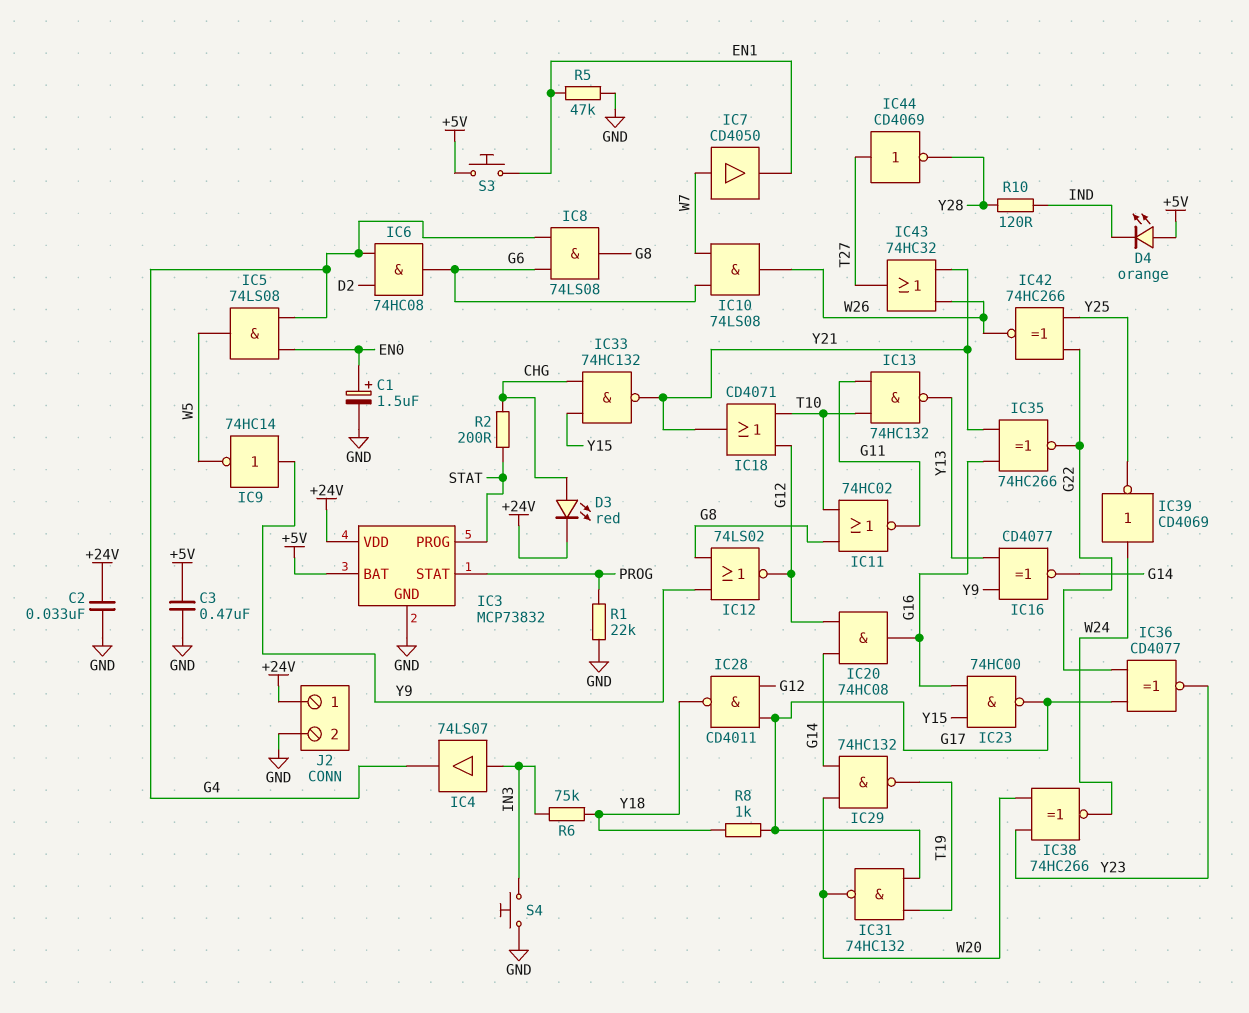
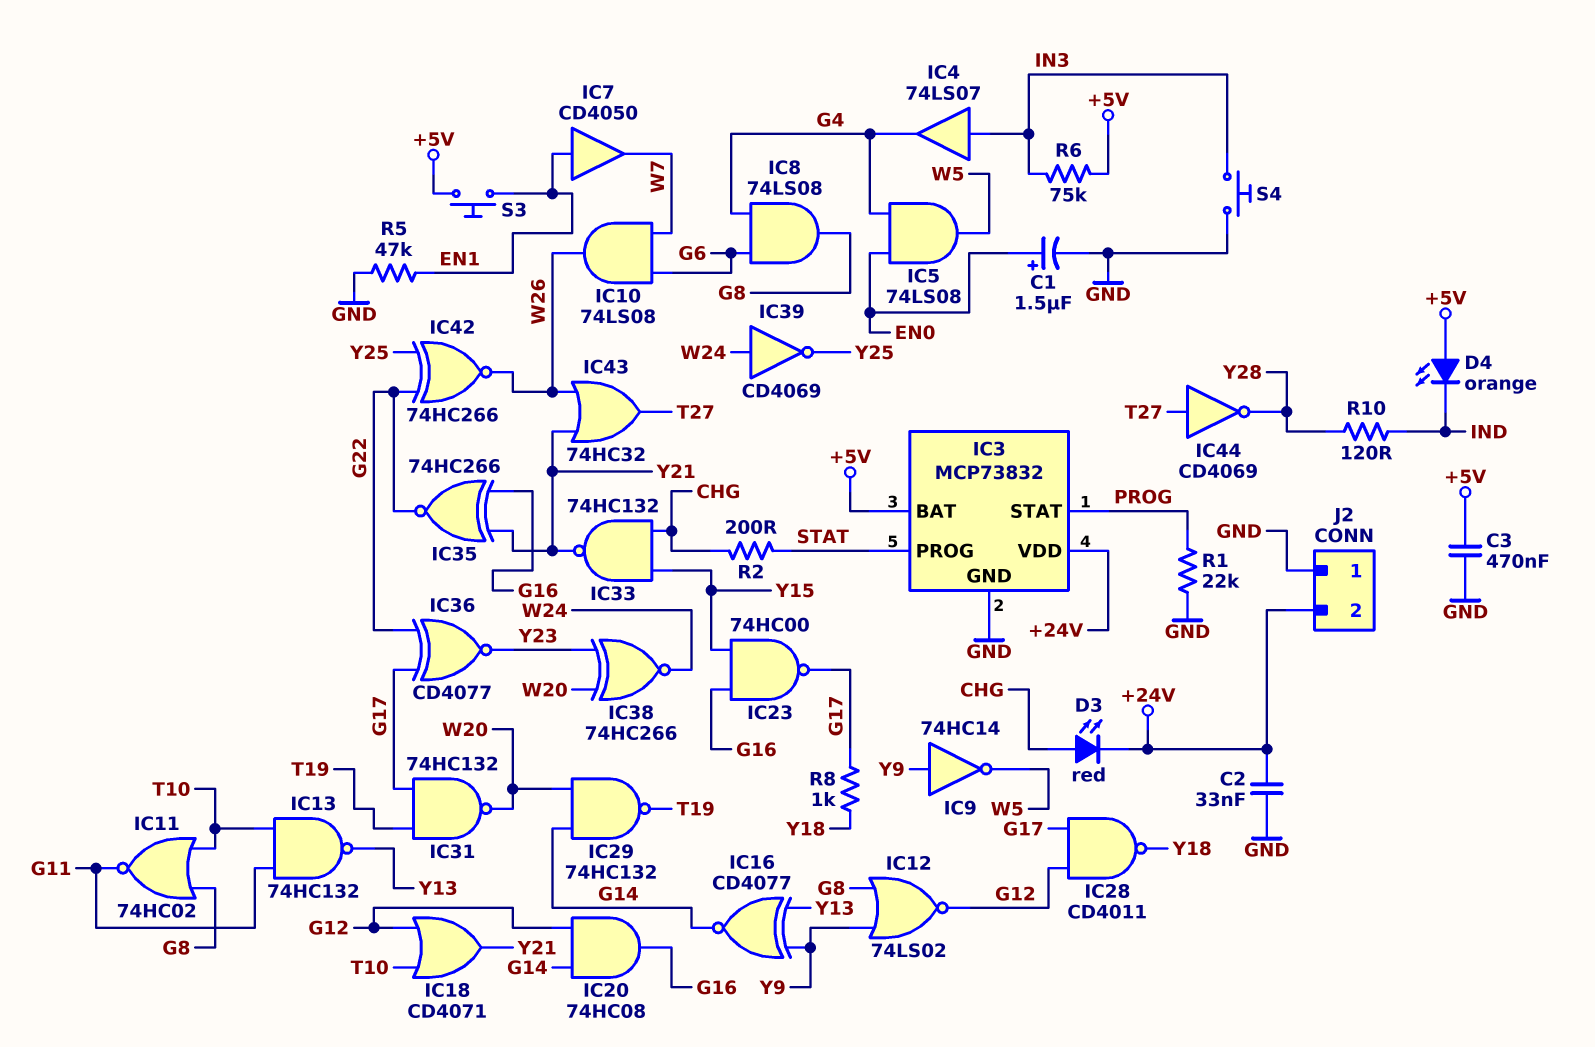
IC6: AND 74HC08 (in D2, in G4, out G6) -> none
IC7: buffer CD4050 (in W7, out EN1) -> buffer CD4050 (in EN1, out W7)
J2 pin 1: +24V -> GND
J2 pin 2: GND -> +24V
R6: 75k (IN3, Y18) -> 75k (+5V, IN3)

